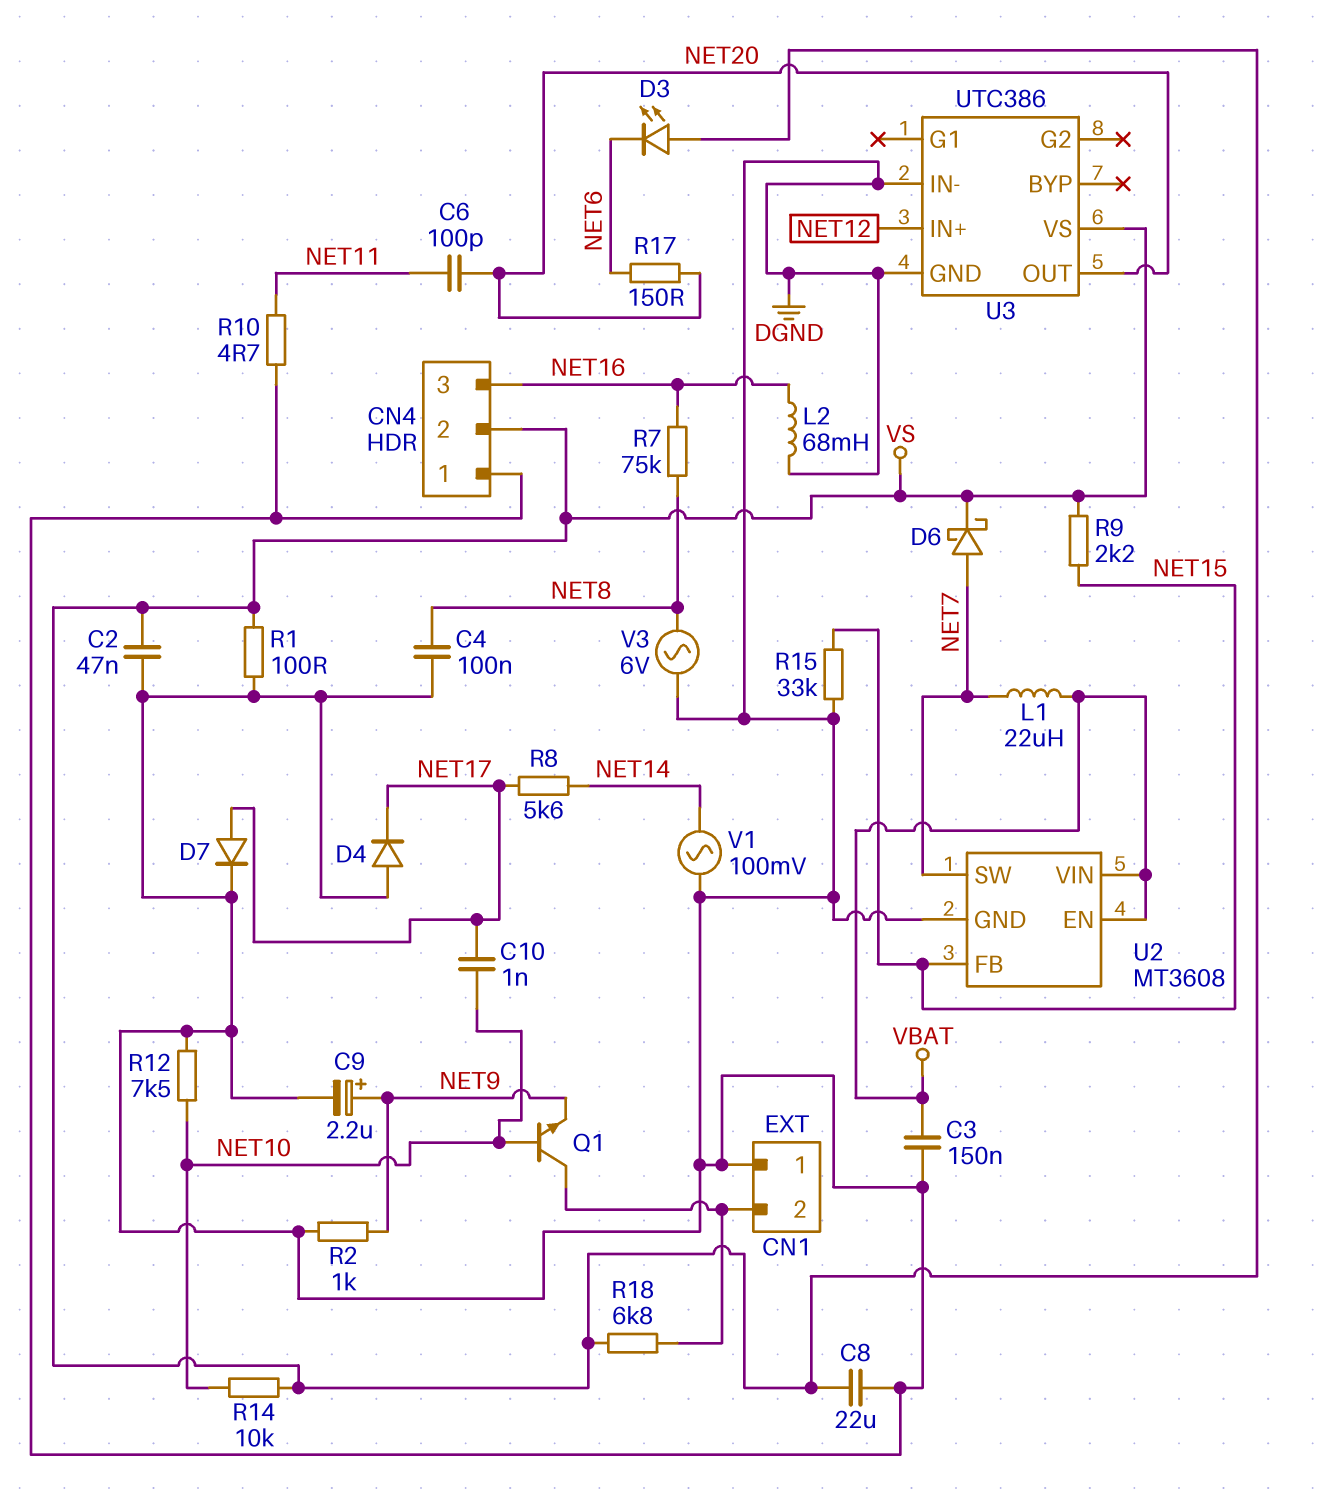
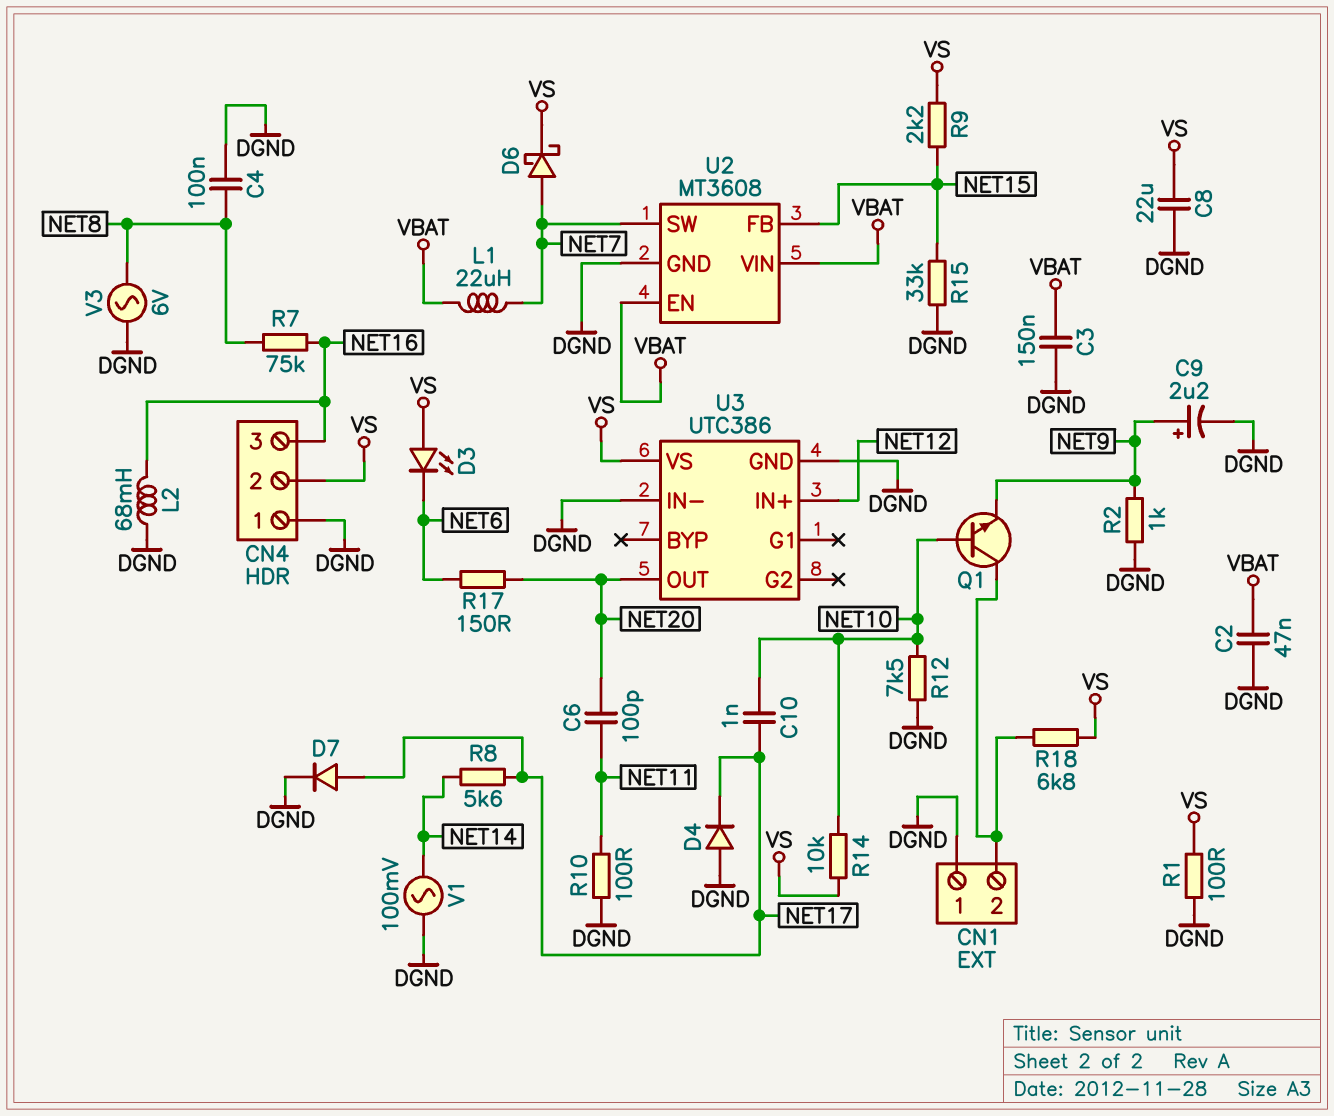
C2: 47nF (DGND, VS) -> 47nF (DGND, VBAT)
R10: 4.7 (DGND, NET11) -> 100 (DGND, NET11)

